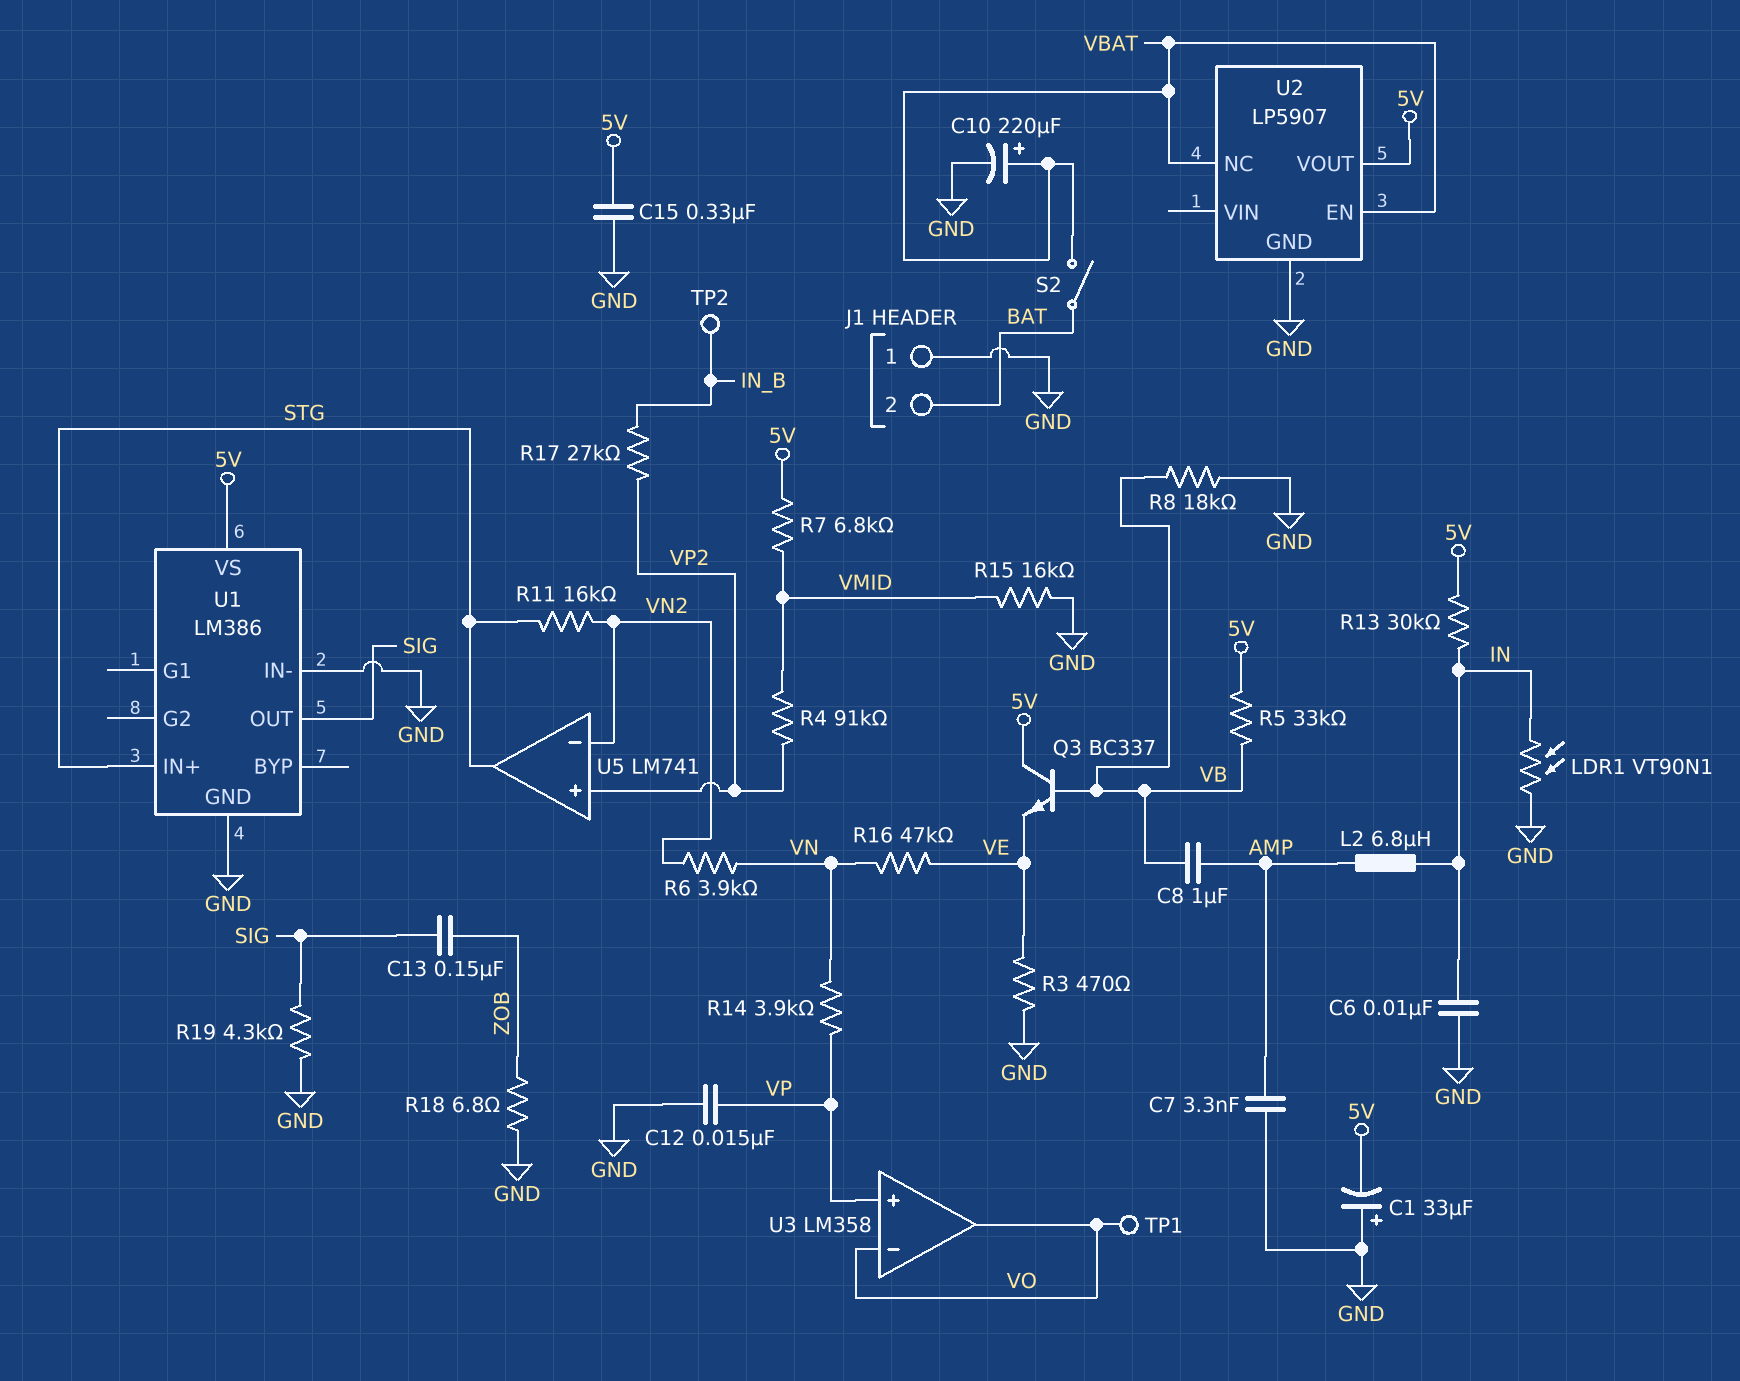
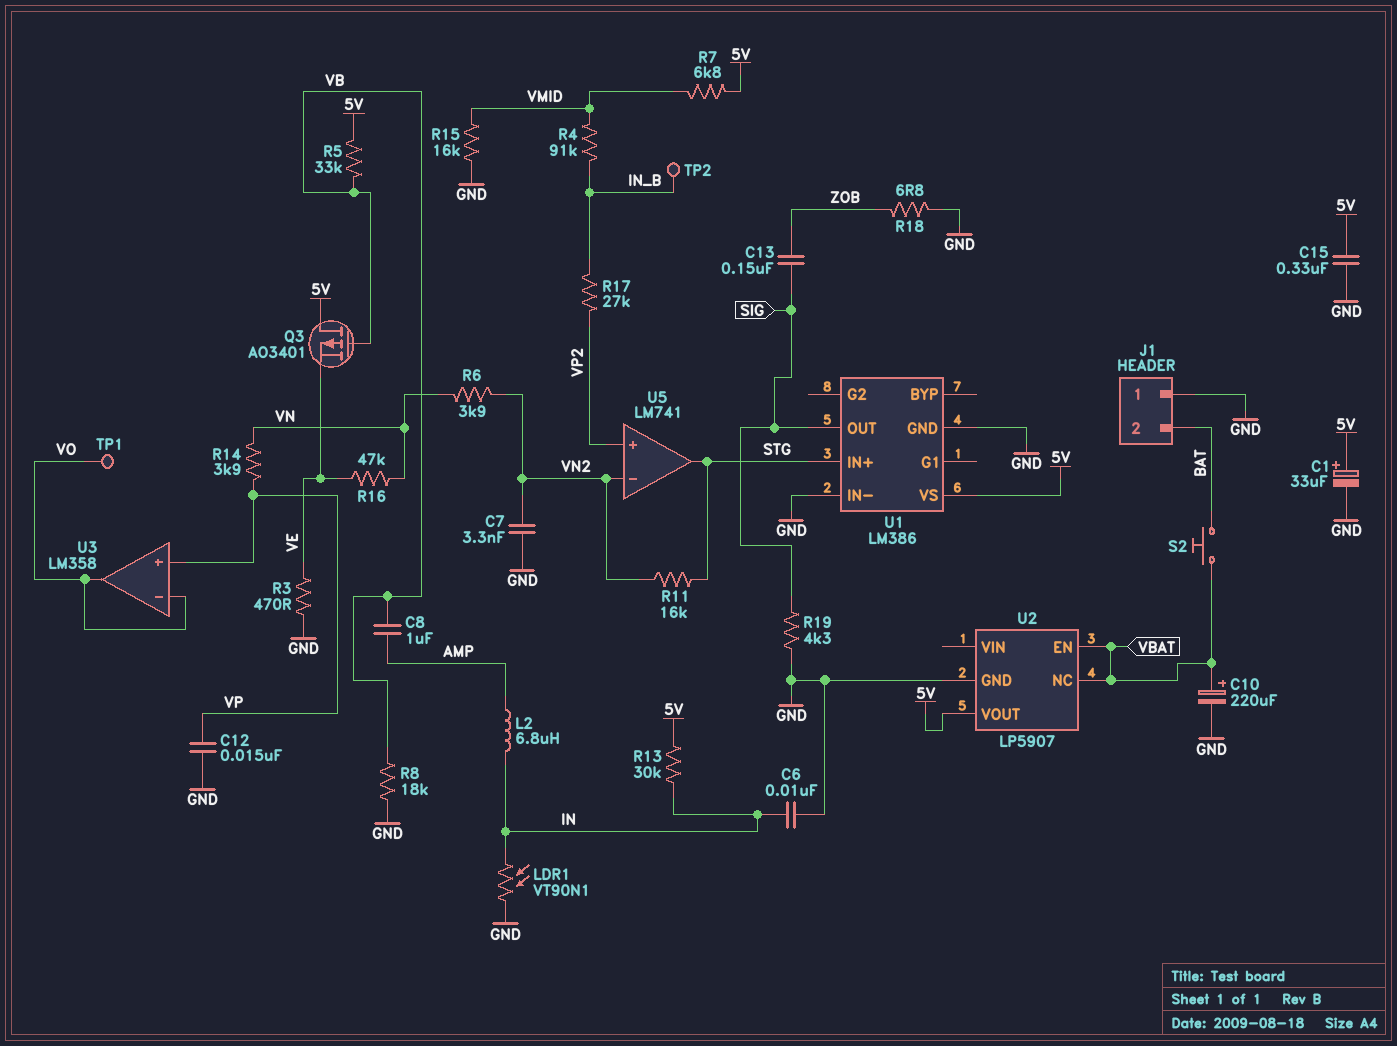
C1: 33uF (plus GND, minus 5V) -> 33uF (plus 5V, minus GND)
C7: 3.3nF (AMP, GND) -> 3.3nF (GND, VN2)
Q3: NPN BC337 (B VB, C 5V, E VE) -> PMOS AO3401 (G VB, D 5V, S VE)
R4: 91k (VMID, VP2) -> 91k (IN_B, VMID)
S2: switch (BAT, VBAT) -> button (BAT, VBAT)

